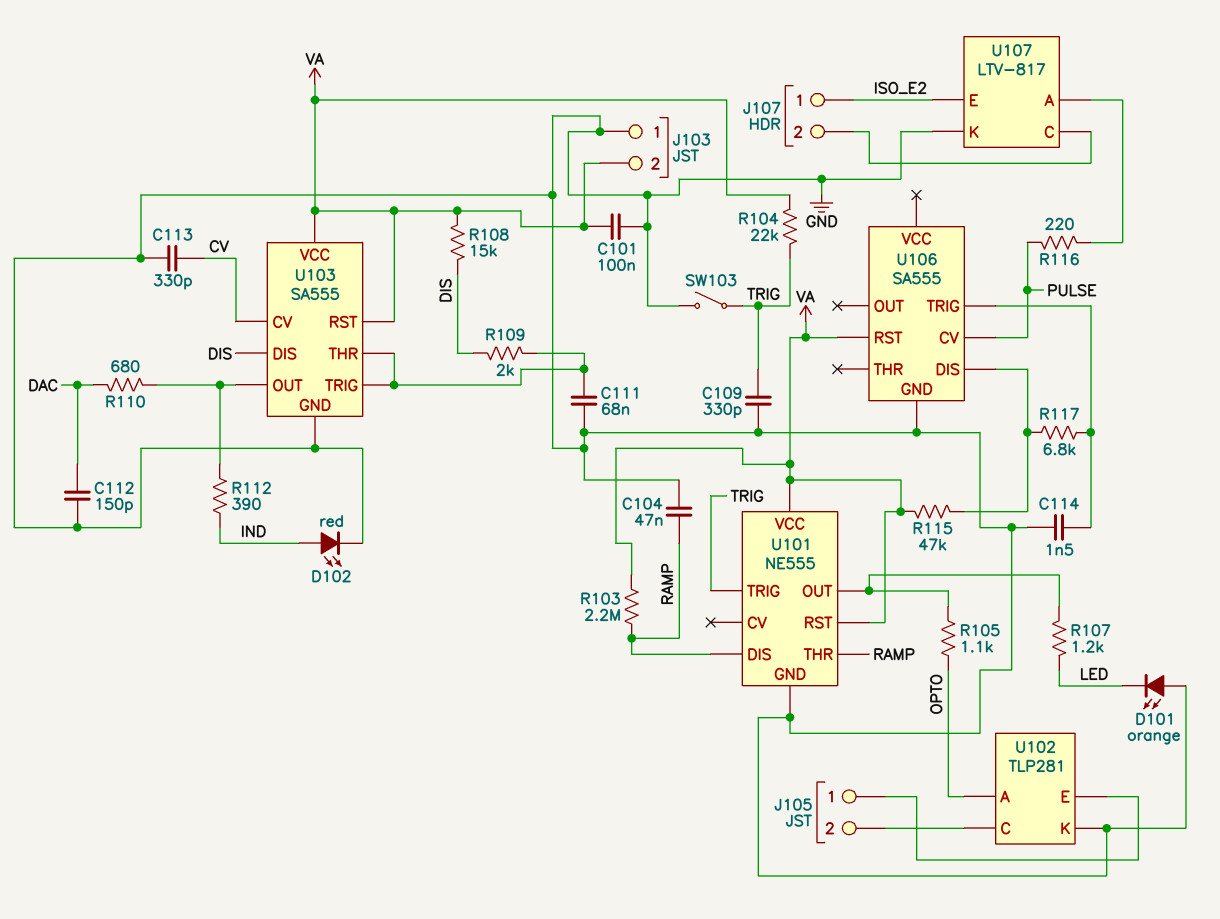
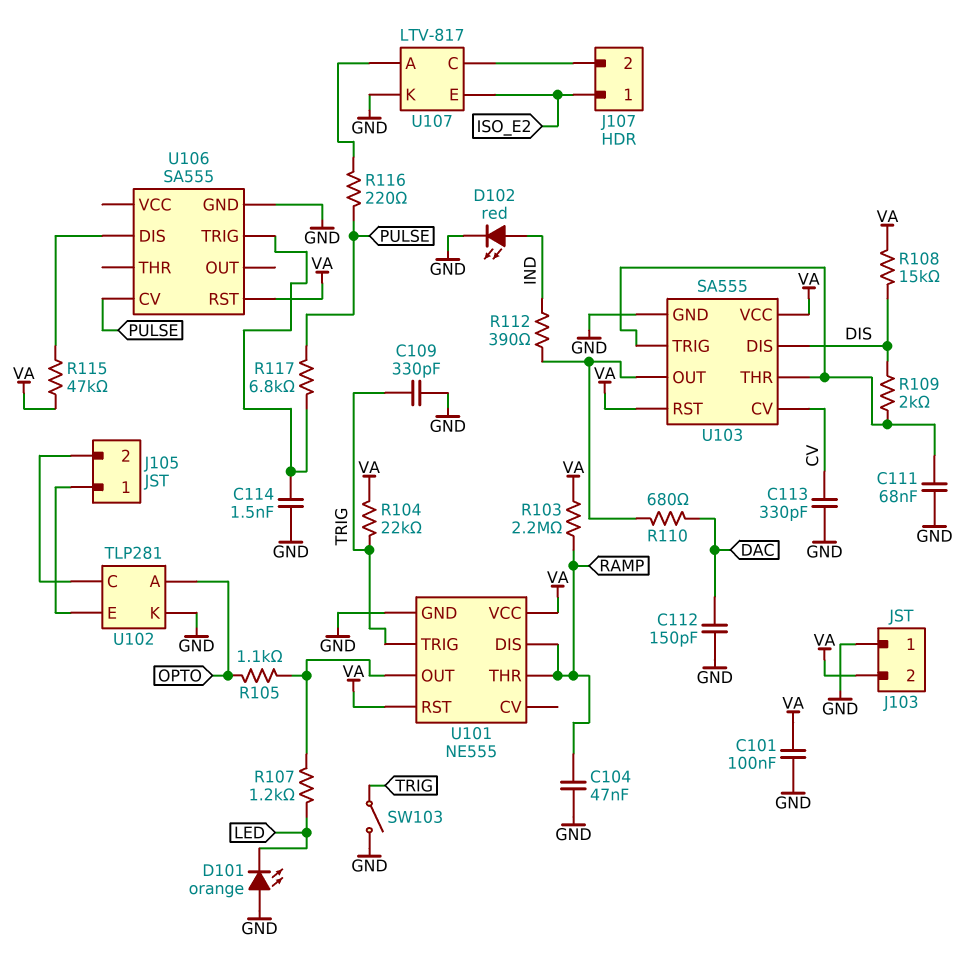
R117: 6.8k (U106/DIS, U106/TRIG) -> 6.8k (PULSE, U106/TRIG)

